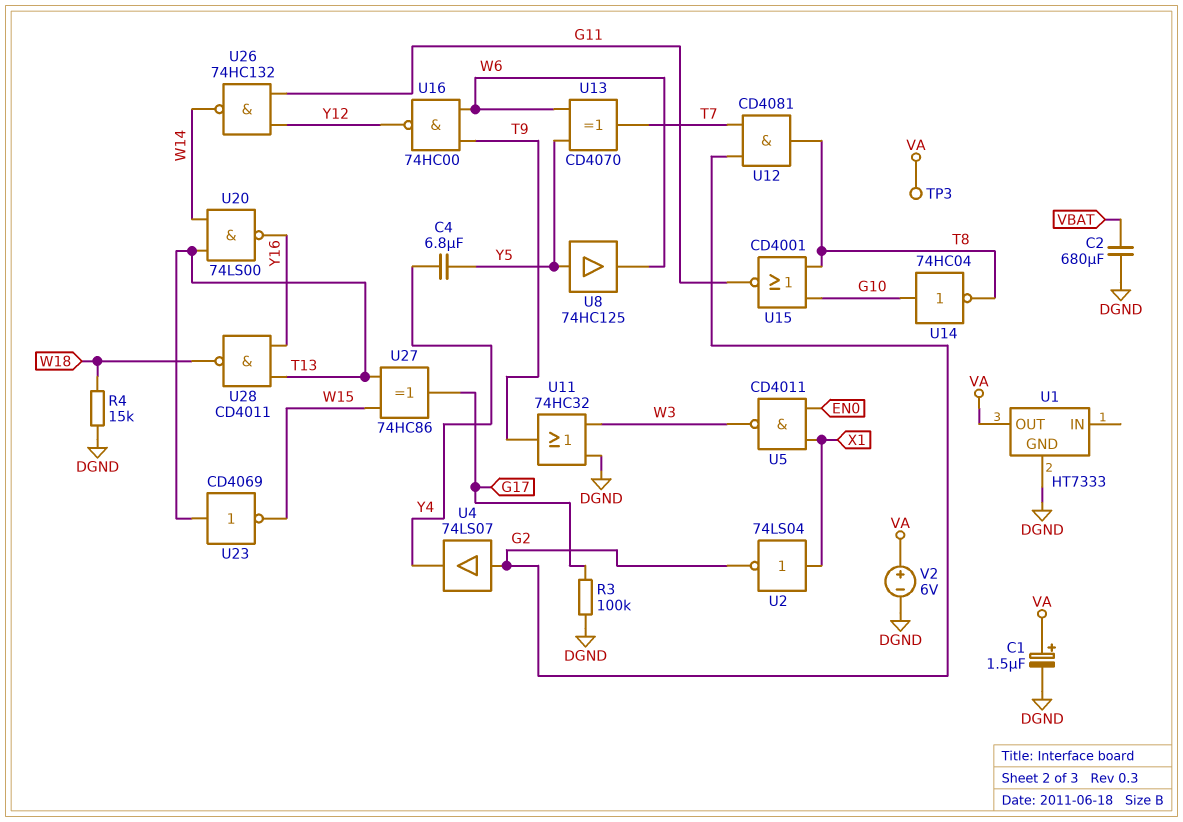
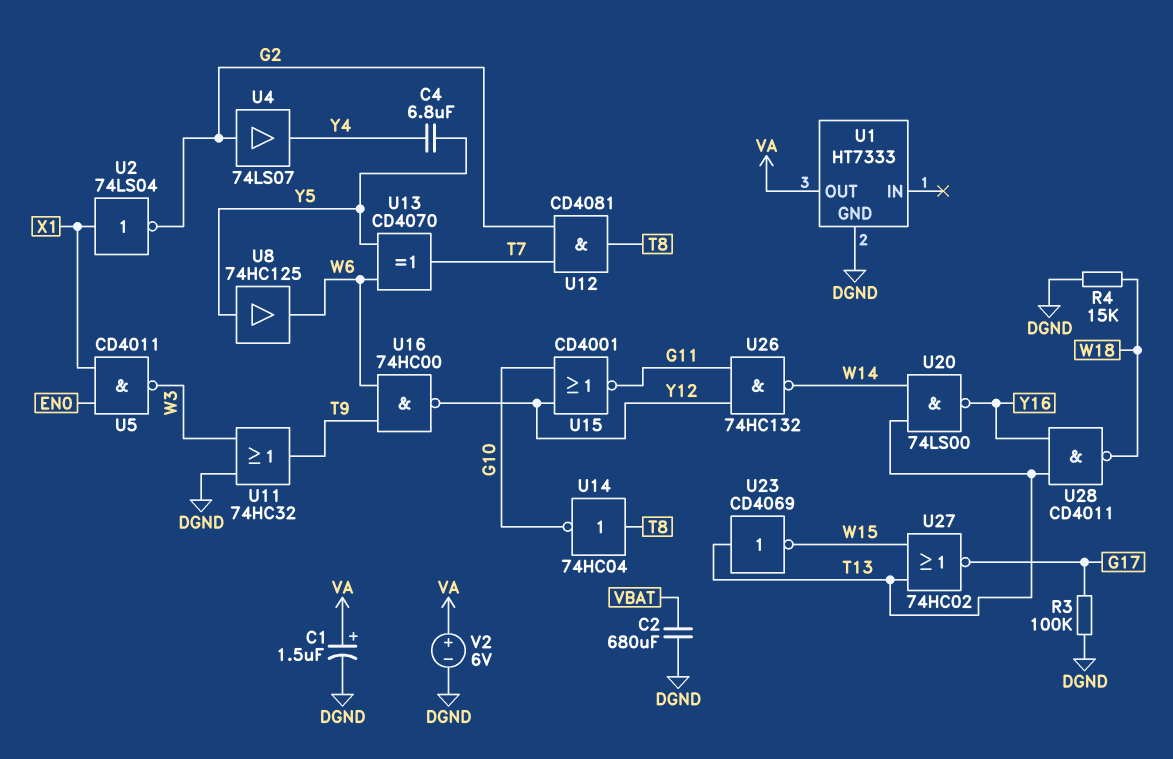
TP3: test point (VA) -> none
U14: NOT 74HC04 (in G10, out T8) -> NOT 74HC04 (in T8, out G10)
U15: NOR CD4001 (in G10, in T8, out G11) -> NOR CD4001 (in G10, in Y12, out G11)
U27: XOR 74HC86 (in T13, in W15, out G17) -> NOR 74HC02 (in T13, in W15, out G17)

